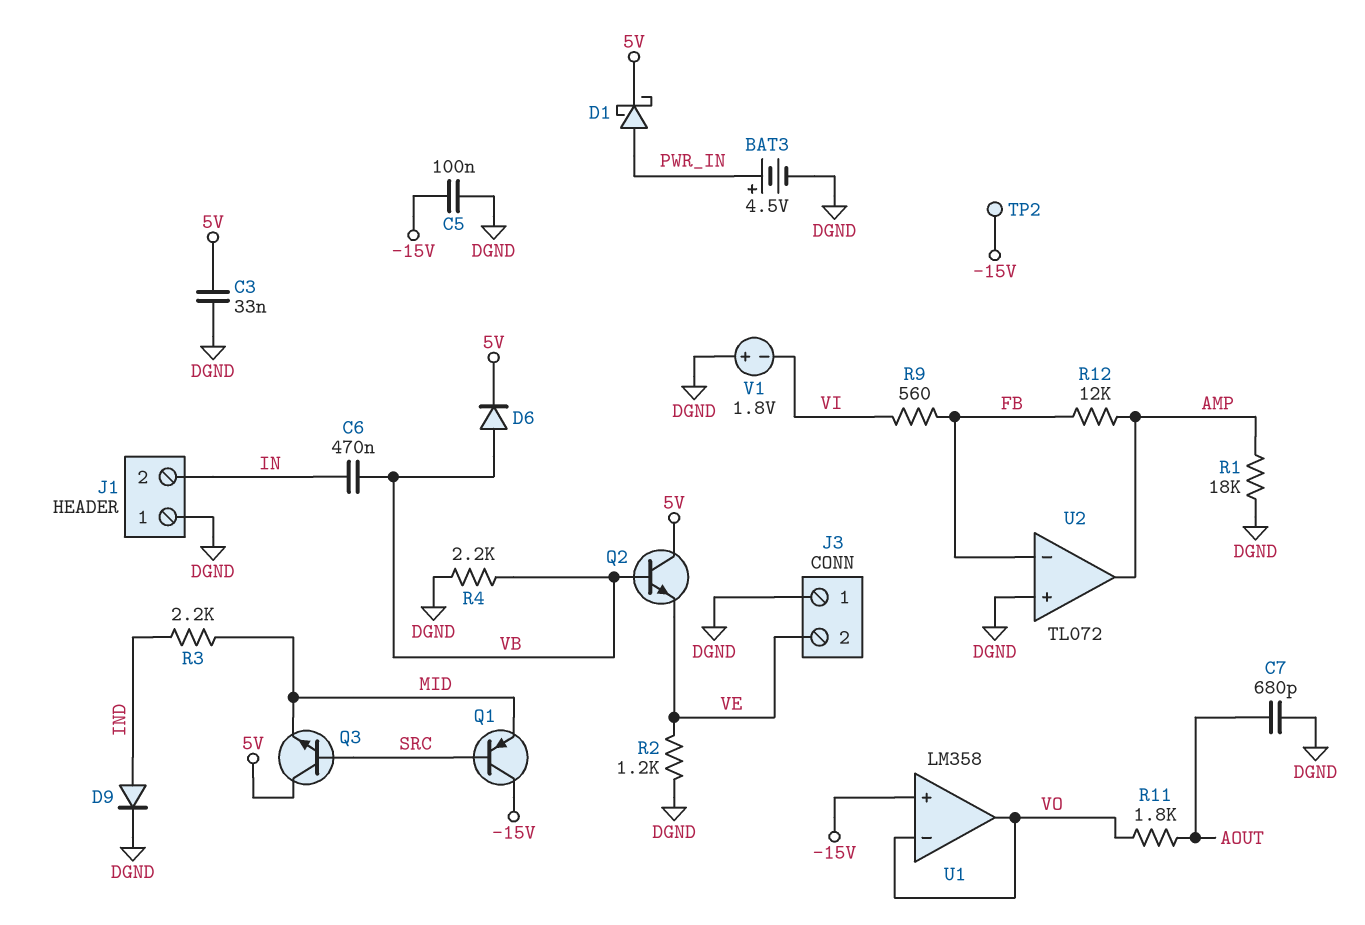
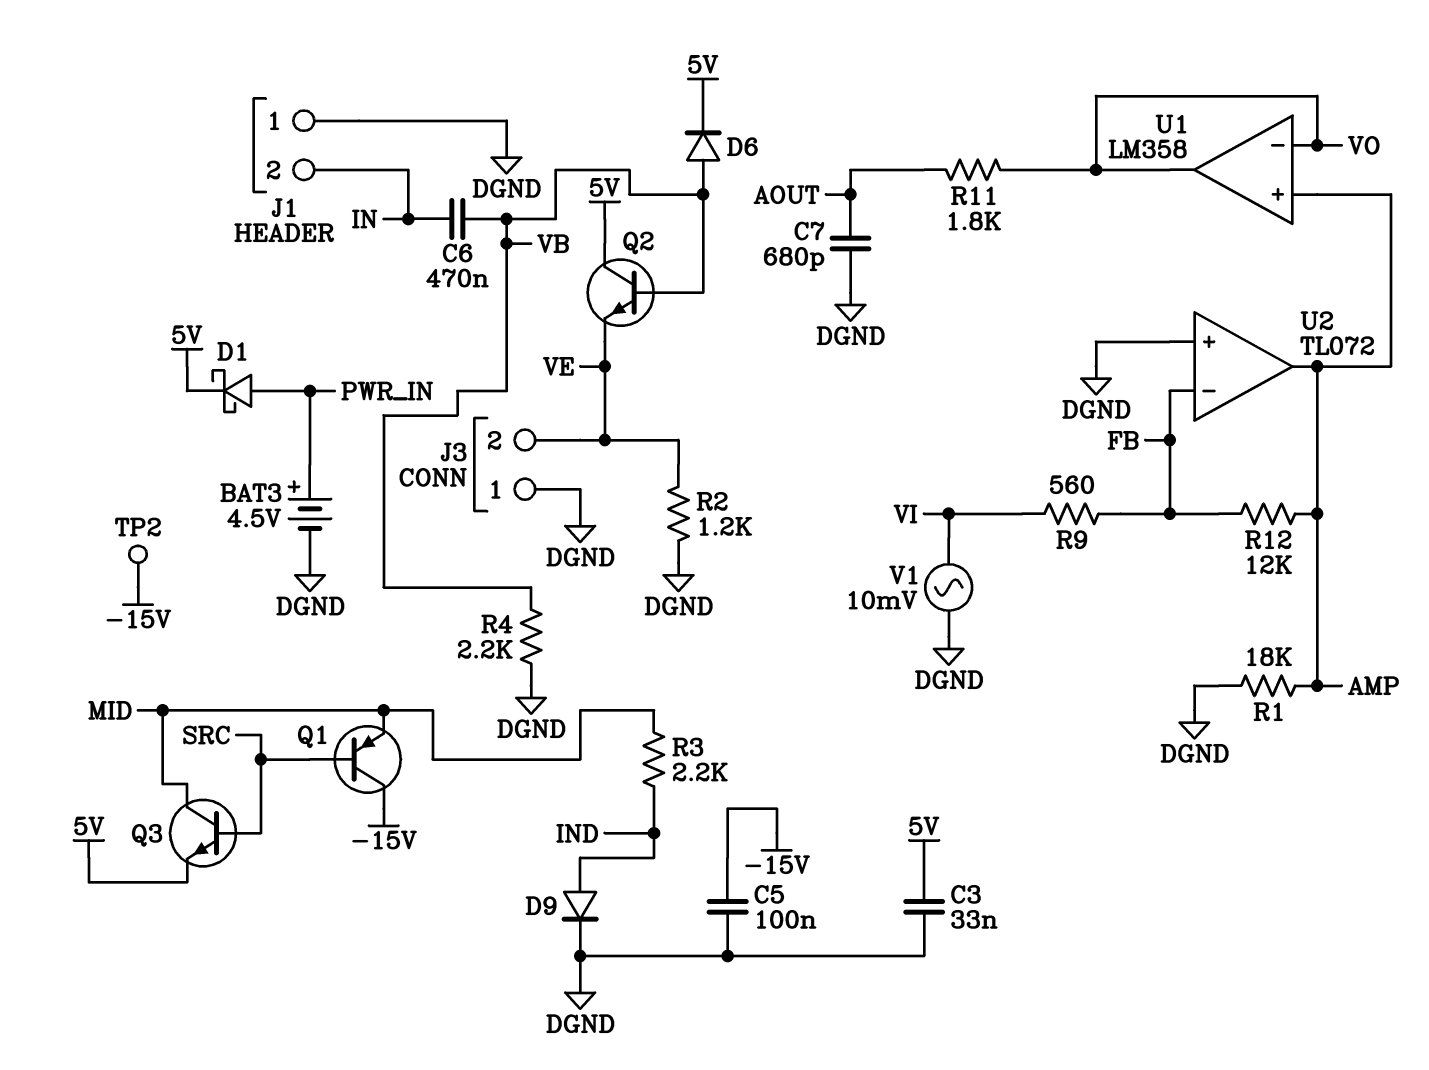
Q3: NPN (B SRC, C 5V, E MID) -> NPN (B SRC, C MID, E 5V)
U1 pin in+: -15V -> AMP
V1: 1.8V (plus DGND, minus VI) -> AC 10mV (DGND, VI)

